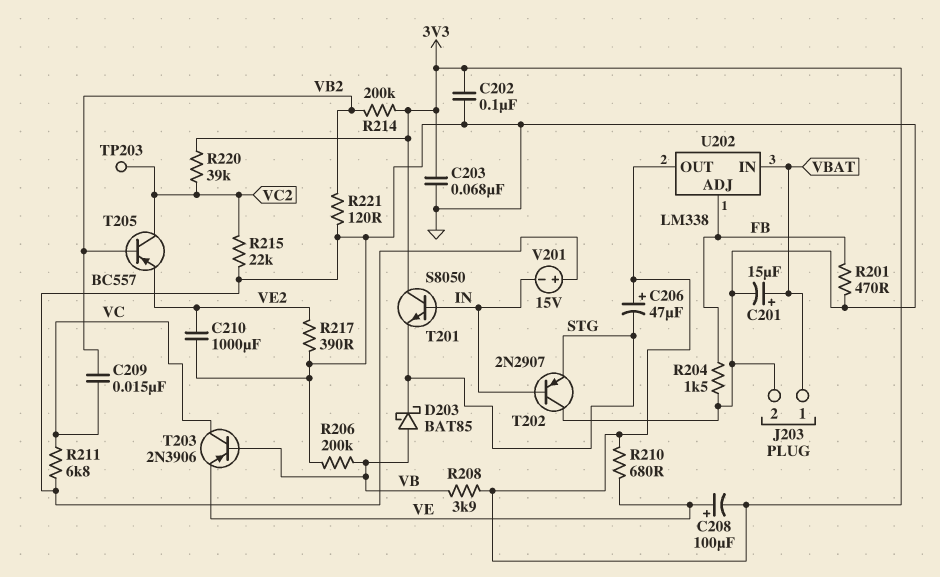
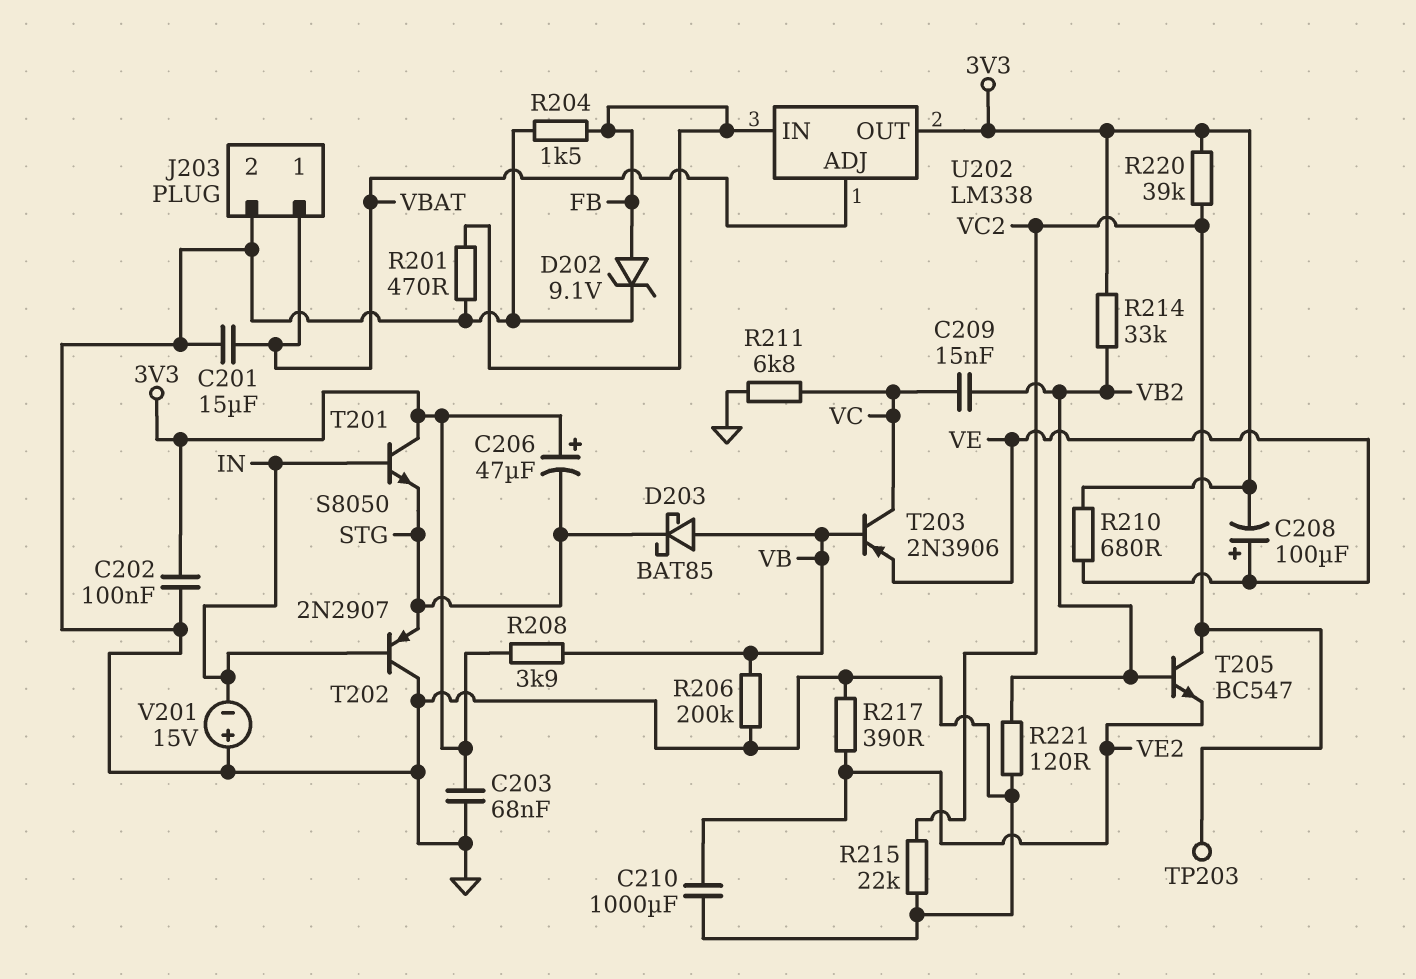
C201: 15uF (plus VBAT, minus GND) -> 15uF (GND, VBAT)
D202: none -> zener 9.1V (A FB, K GND)
R214: 200k (3V3, VB2) -> 33k (3V3, VB2)
T205: PNP BC557 (B VB2, C VC2, E VE2) -> NPN BC547 (B VB2, C VC2, E VE2)
U202 pin ADJ: FB -> VBAT
U202 pin IN: VBAT -> FB

